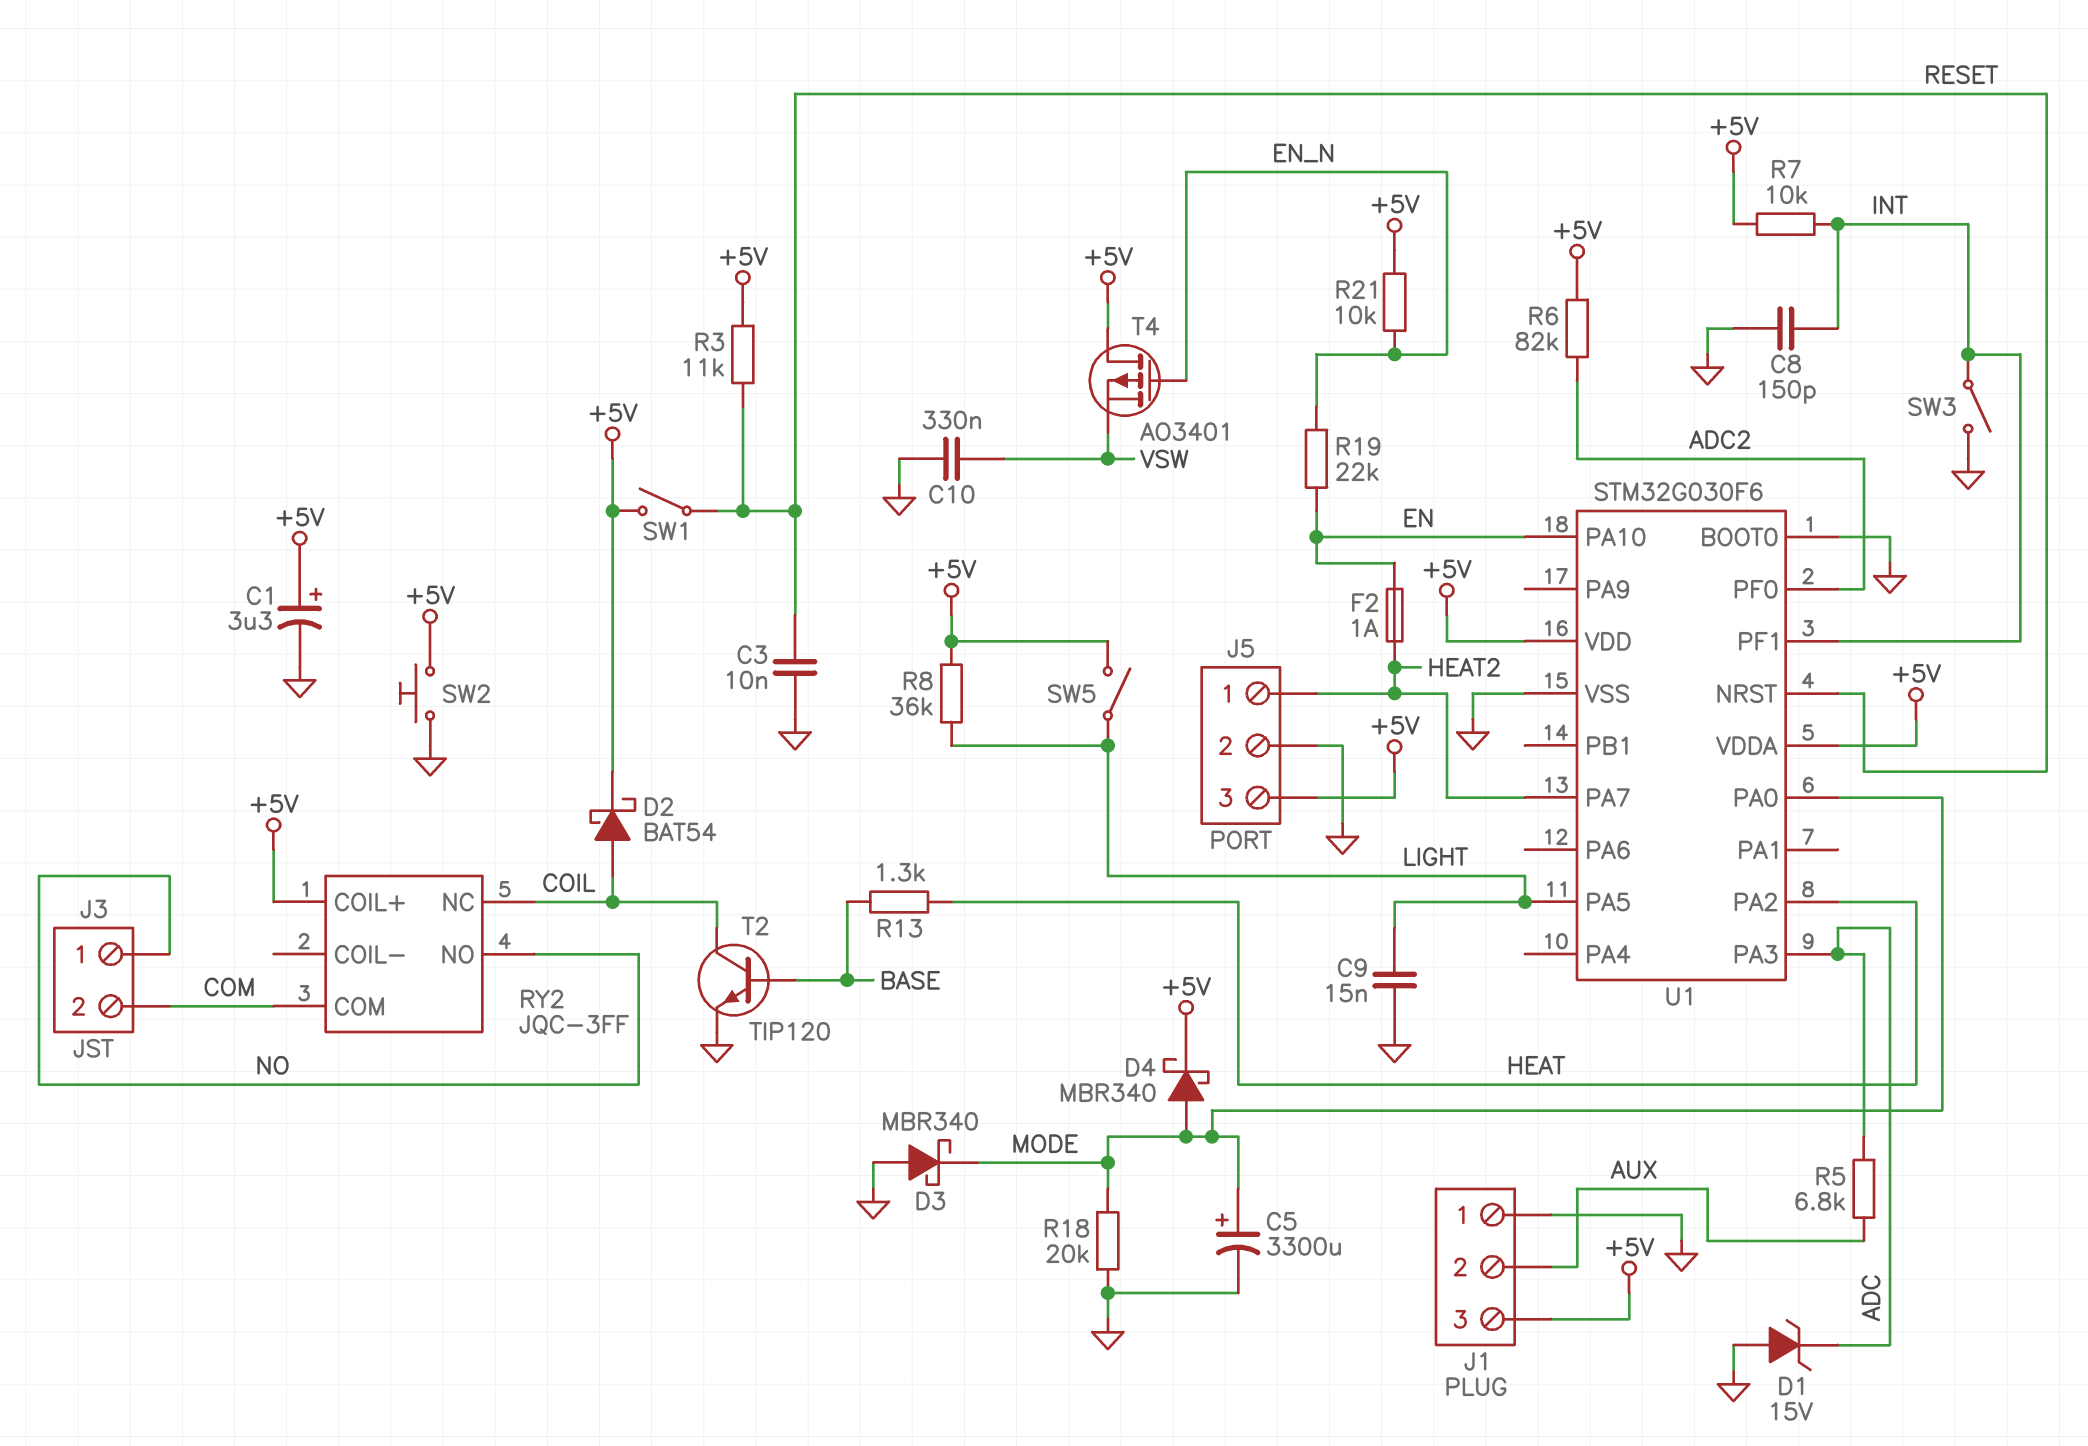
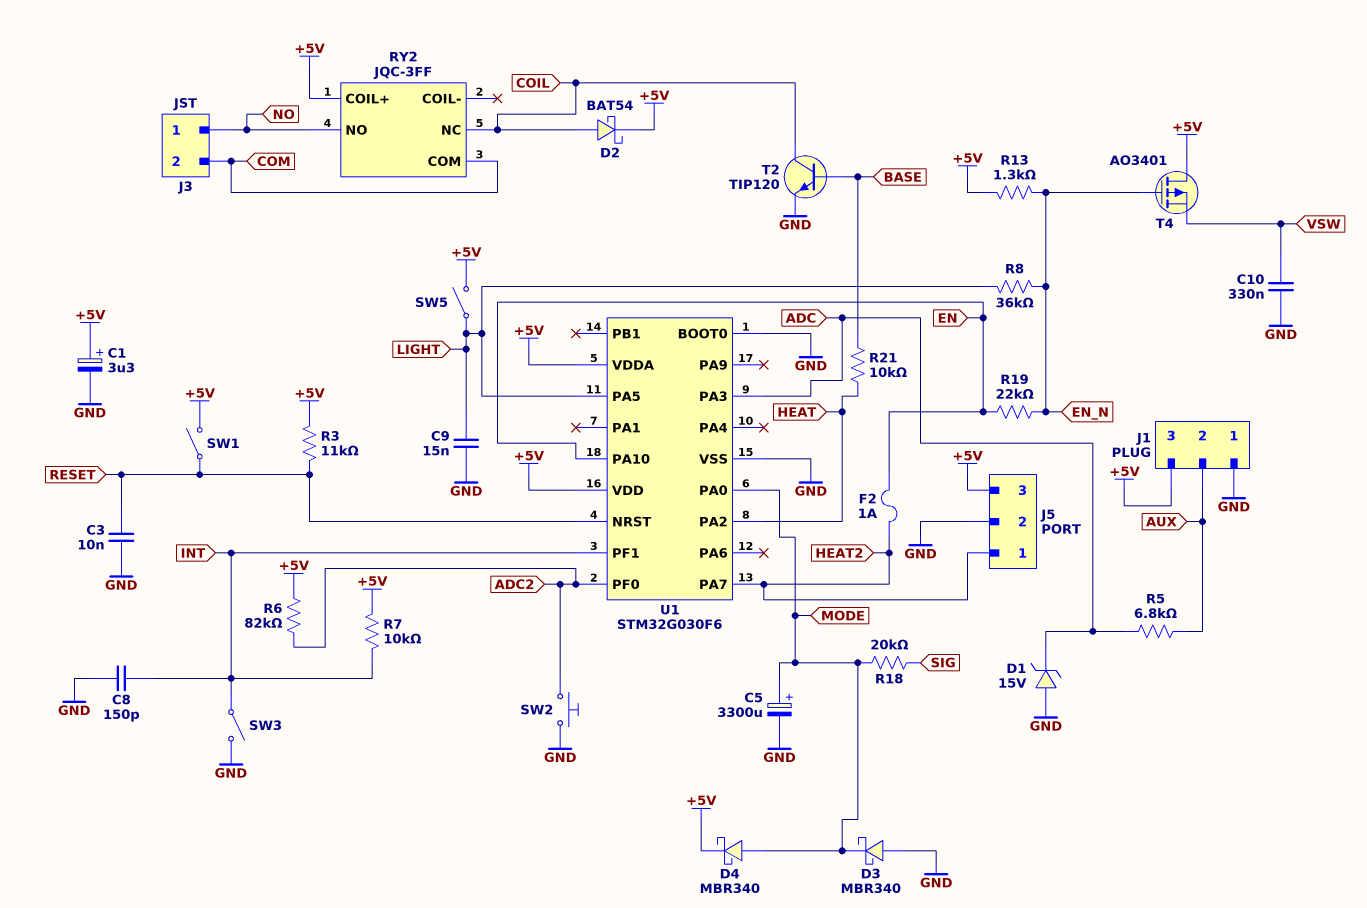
R8: 36k (+5V, LIGHT) -> 36k (EN_N, LIGHT)
R13: 1.3k (BASE, HEAT) -> 1.3k (+5V, EN_N)
R18: 20k (GND, MODE) -> 20k (MODE, SIG)
R21: 10k (+5V, EN_N) -> 10k (BASE, HEAT)
SW2: button (+5V, GND) -> button (ADC2, GND)

